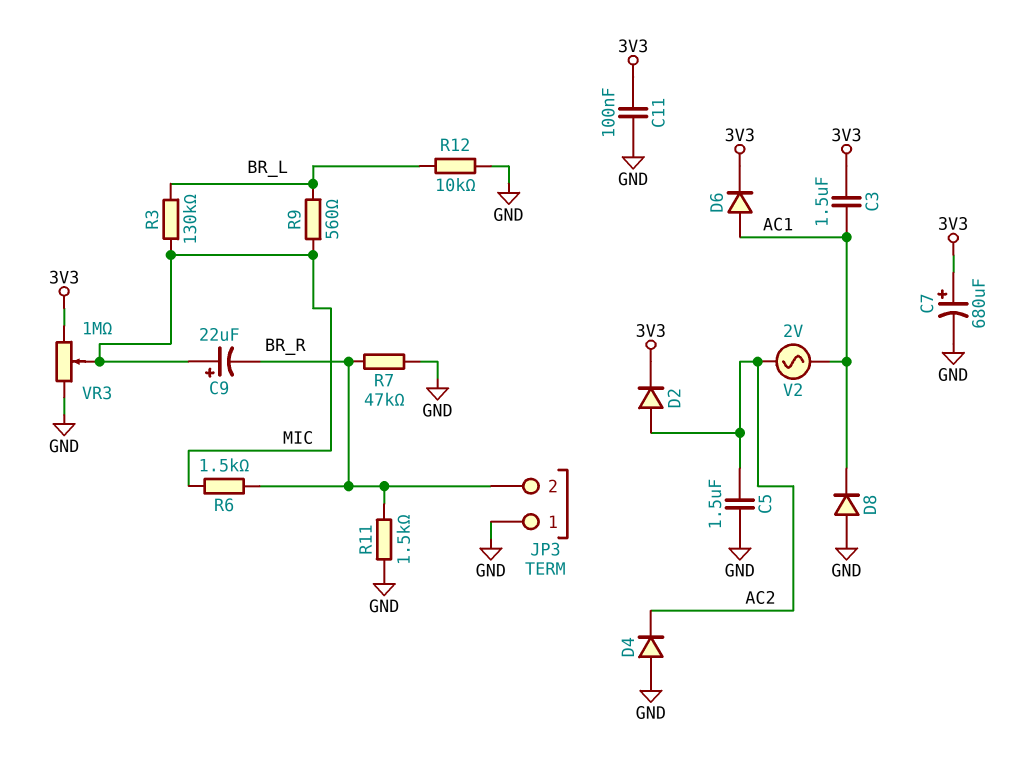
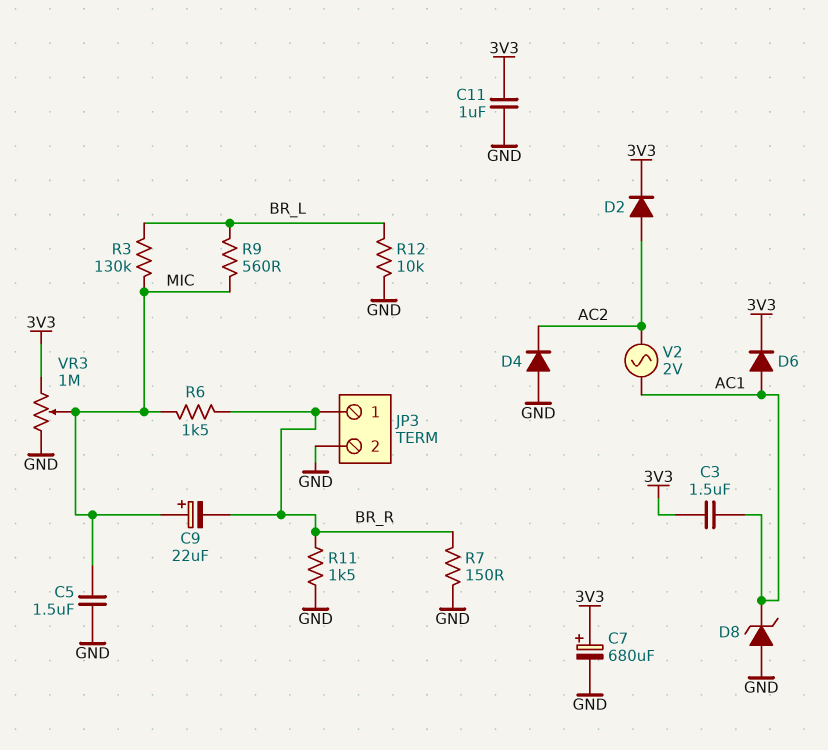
C5: 1.5uF (AC2, GND) -> 1.5uF (GND, MIC)
C11: 100nF (3V3, GND) -> 1uF (3V3, GND)
D8: diode (A GND, K AC1) -> zener (A GND, K AC1)
JP3 pin 1: GND -> BR_R
JP3 pin 2: BR_R -> GND
R7: 47k (BR_R, GND) -> 150 (BR_R, GND)

